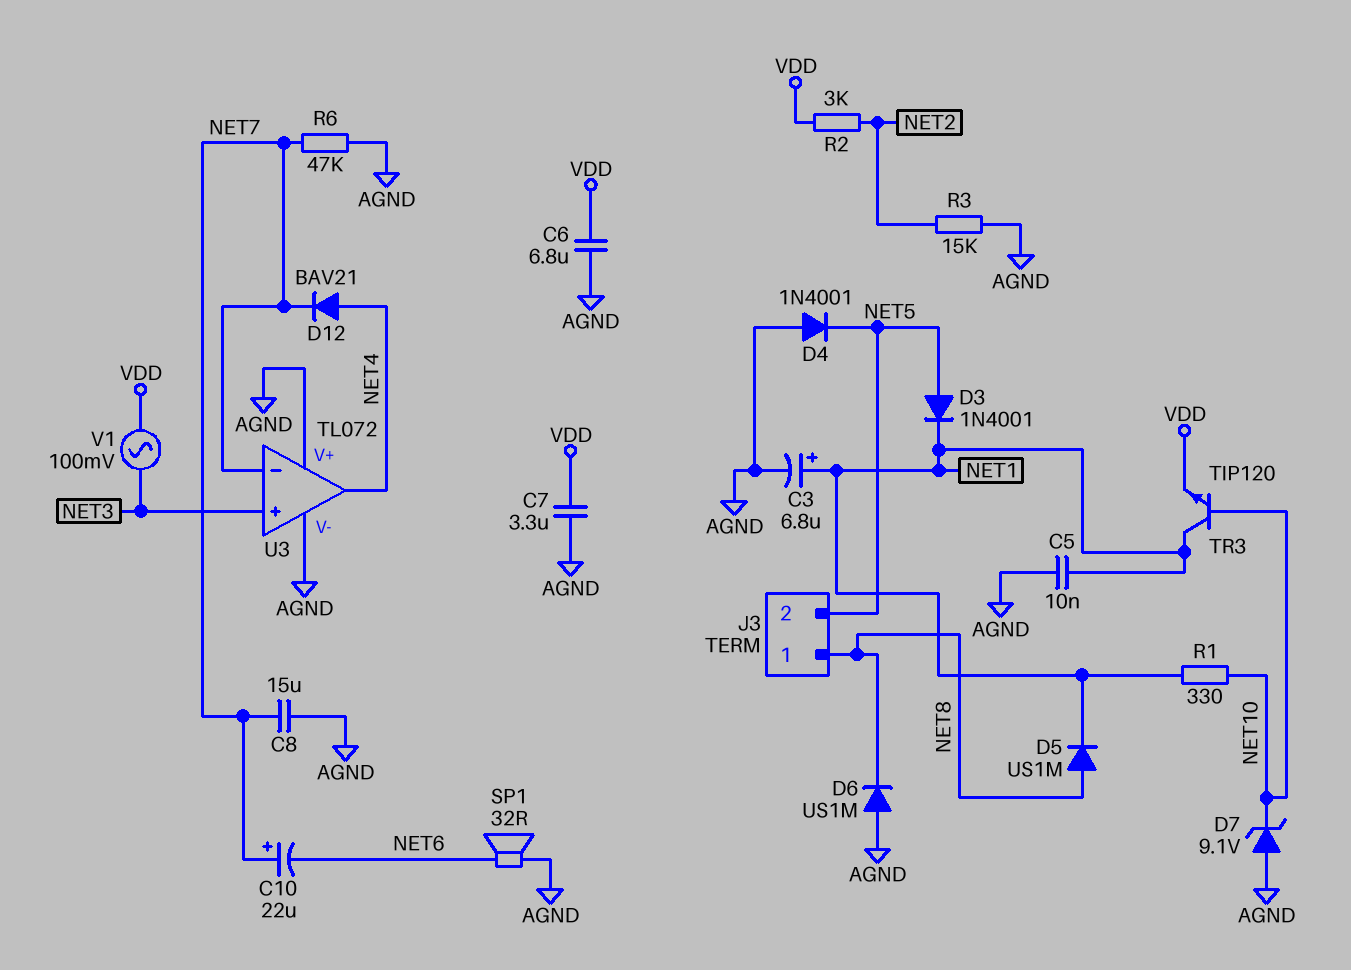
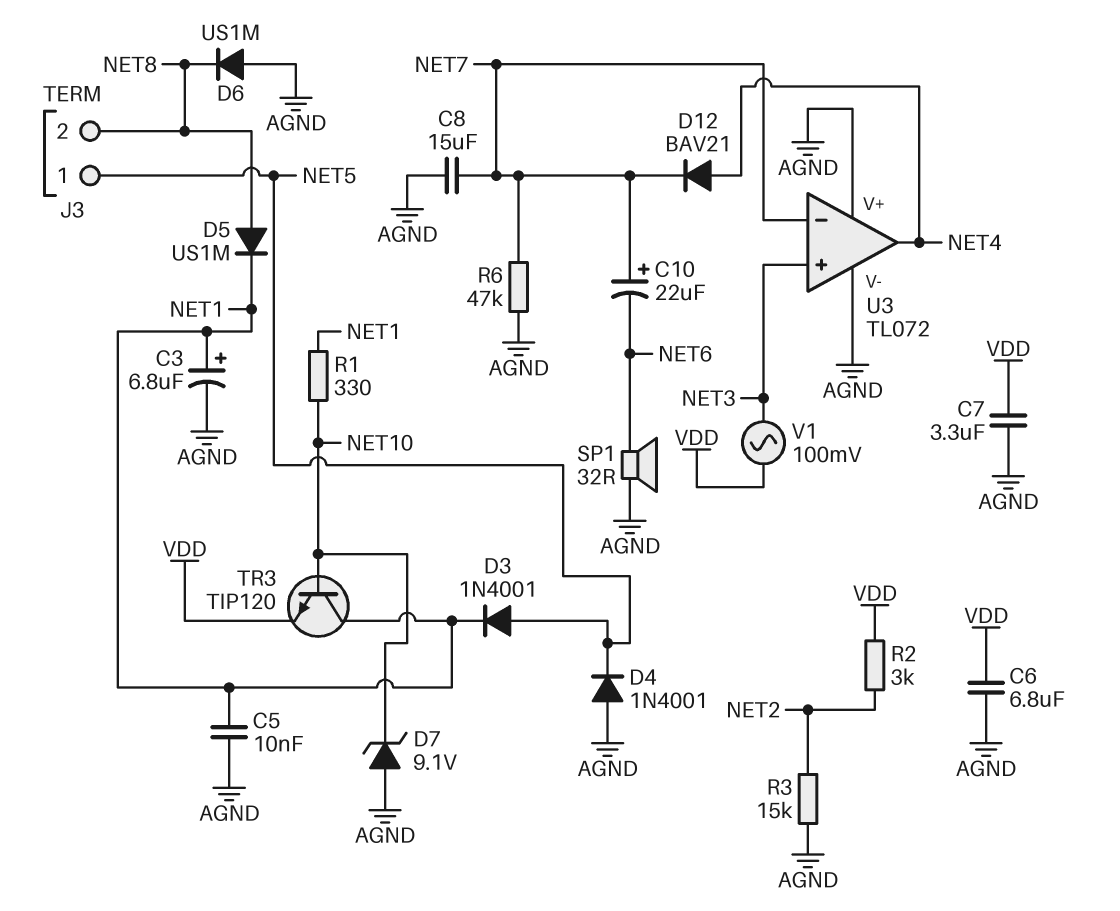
J3 pin 1: NET8 -> NET5
J3 pin 2: NET5 -> NET8

